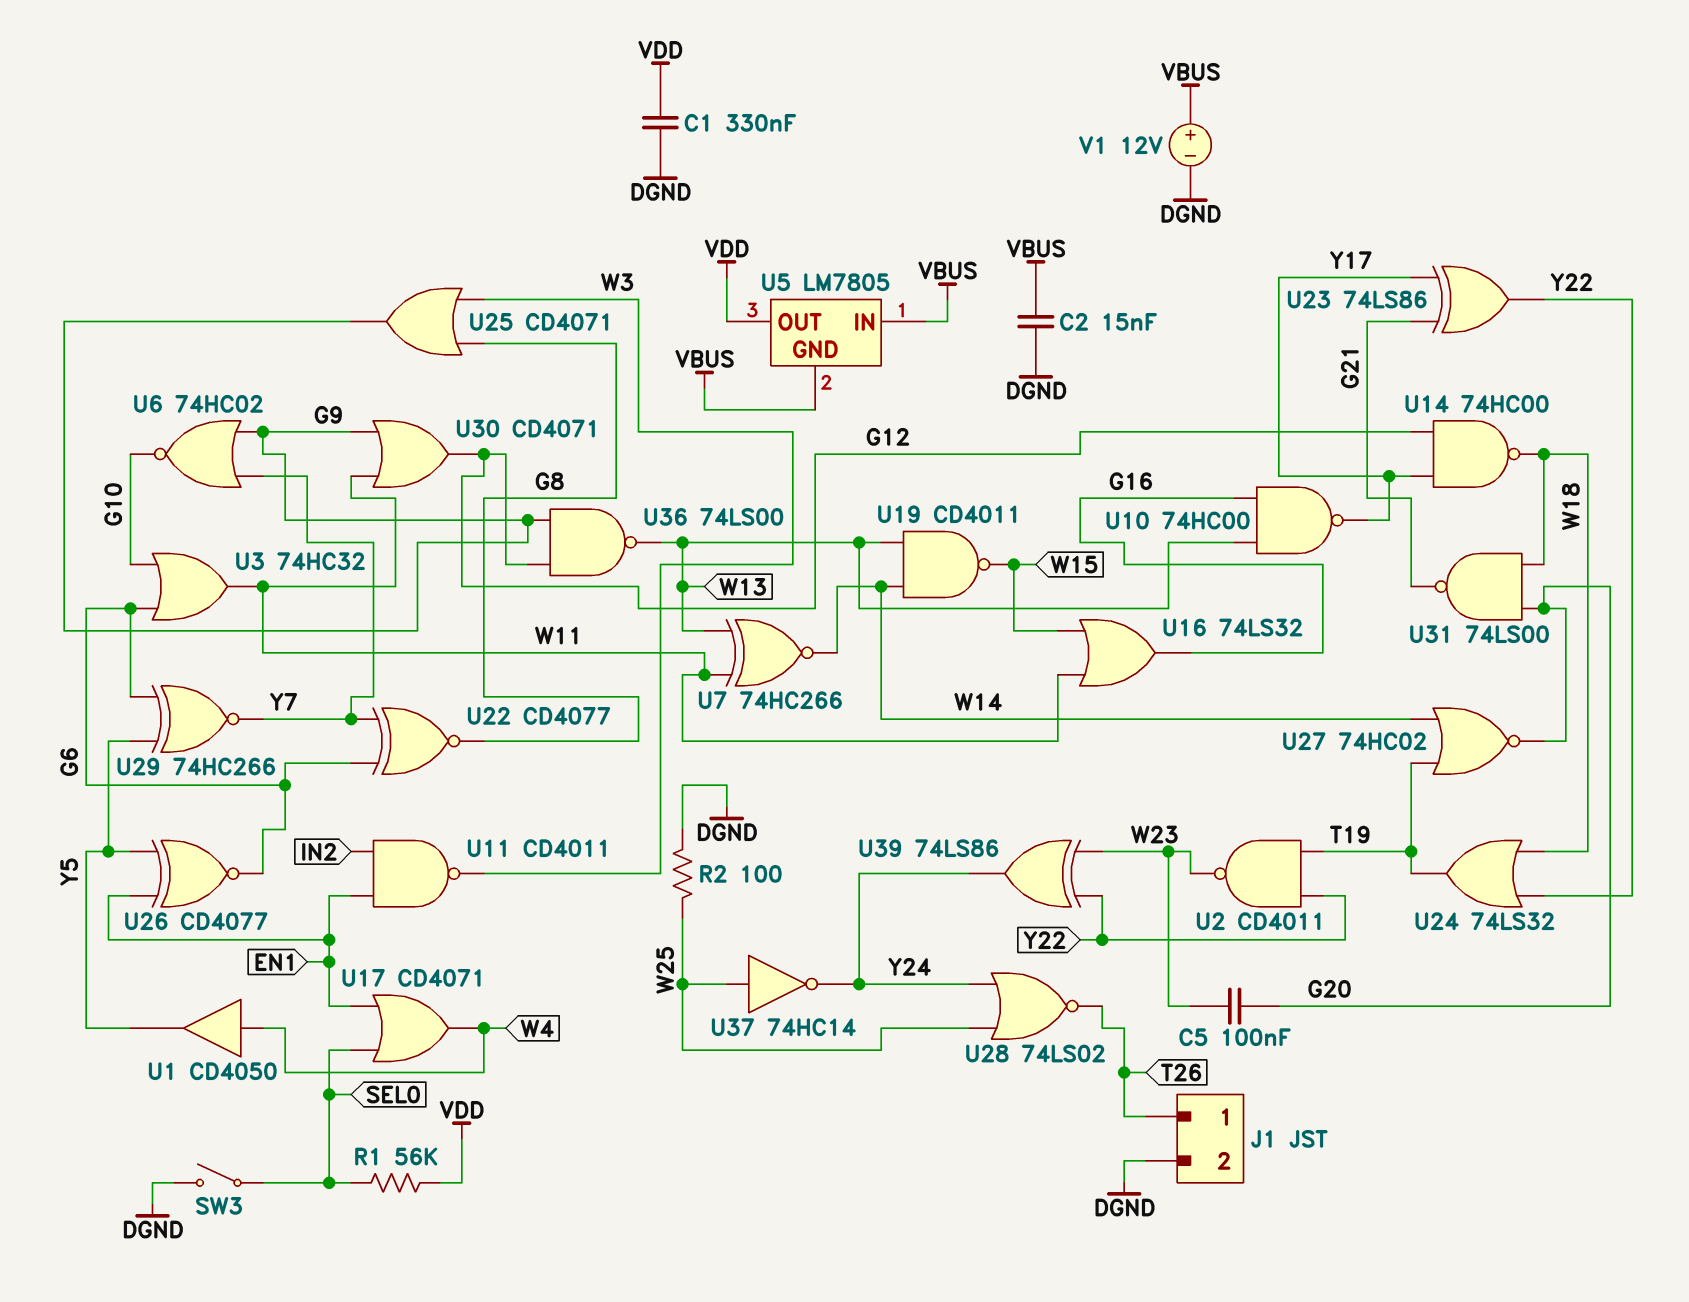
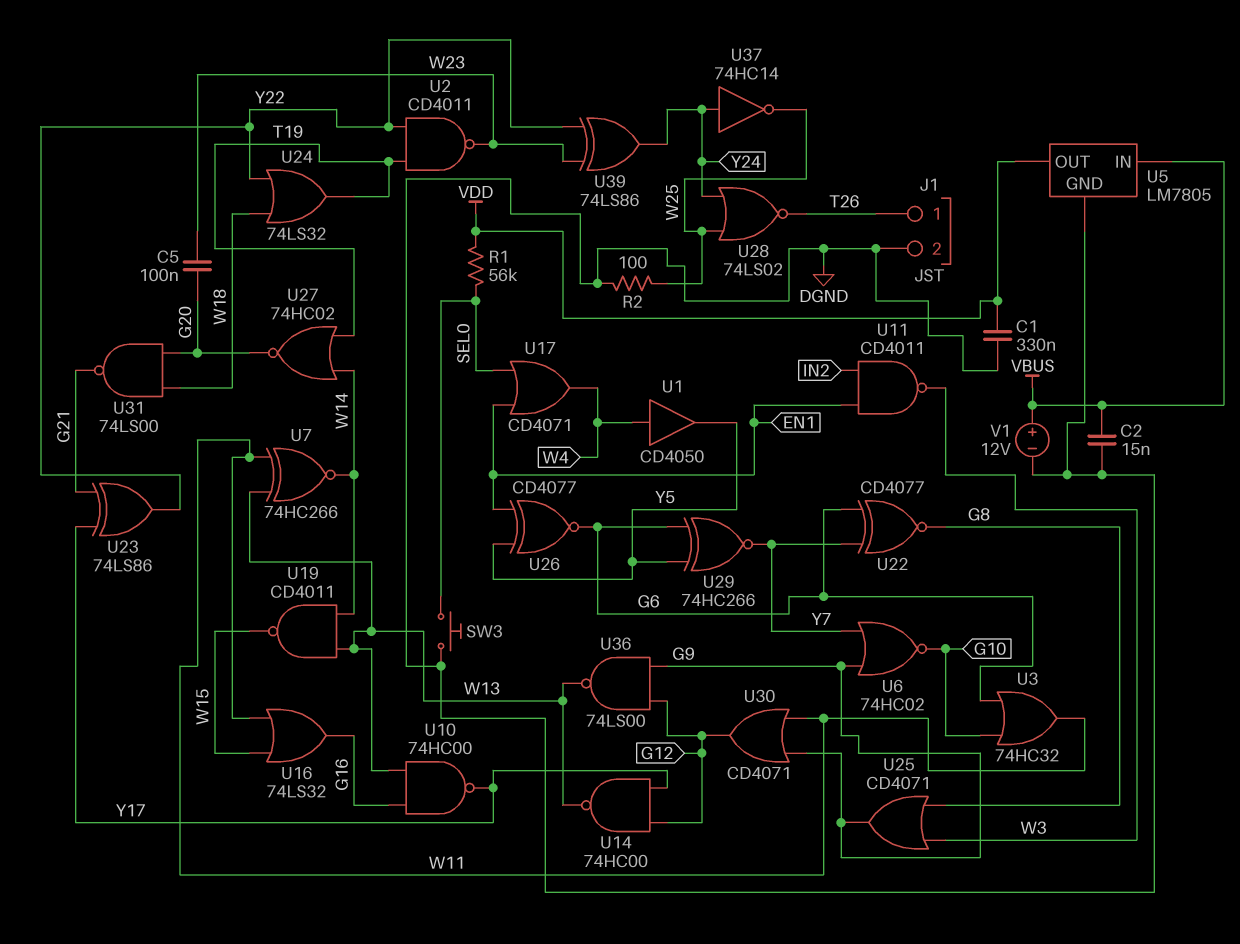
SW3: switch (DGND, SEL0) -> button (DGND, SEL0)
U5 pin GND: VBUS -> DGND
U14: NAND 74HC00 (in G12, in Y17, out W18) -> NAND 74HC00 (in G12, in Y17, out W13)
U37: NOT 74HC14 (in W25, out Y24) -> NOT 74HC14 (in Y24, out W25)

